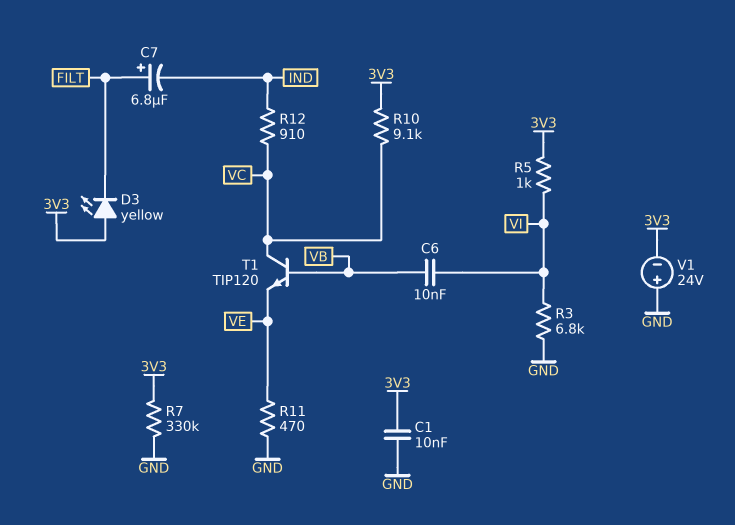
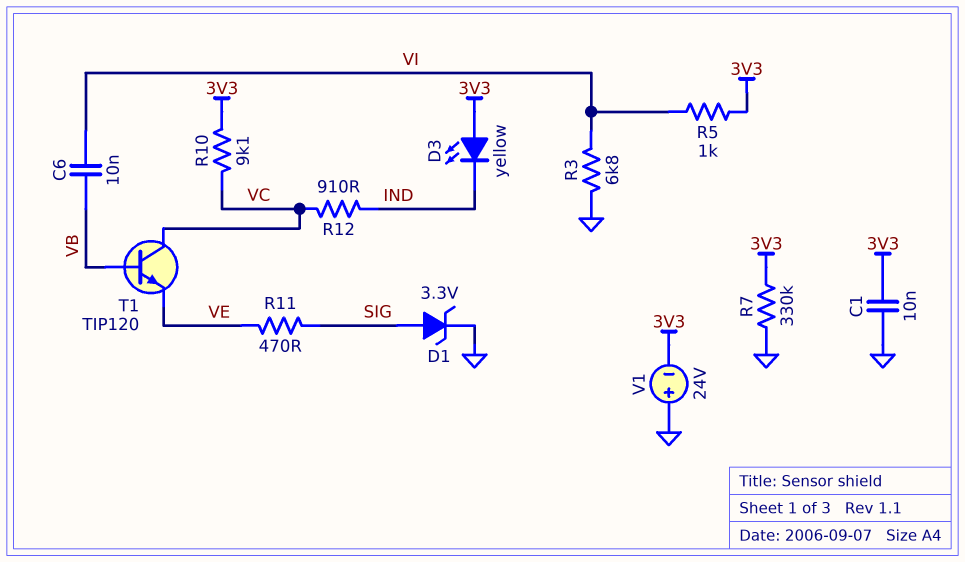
C7: 6.8uF (plus FILT, minus IND) -> none
D1: none -> zener 3.3V (A SIG, K GND)
D3: LED yellow (A 3V3, K FILT) -> LED yellow (A 3V3, K IND)
R11: 470 (GND, VE) -> 470 (SIG, VE)

